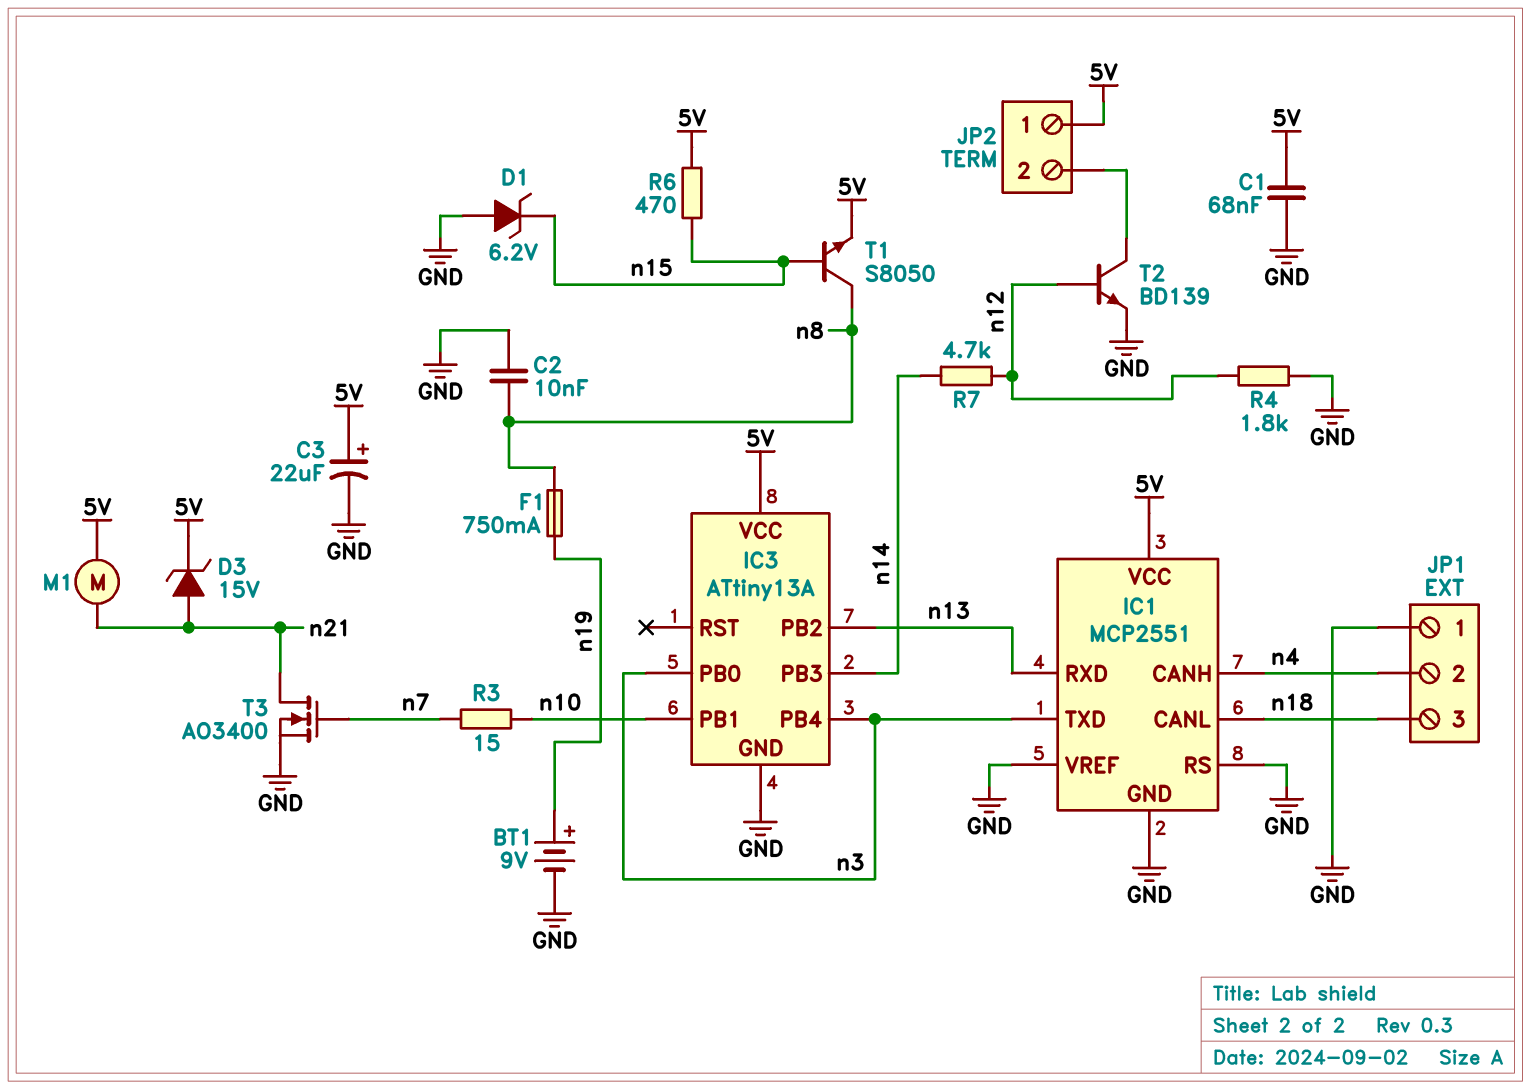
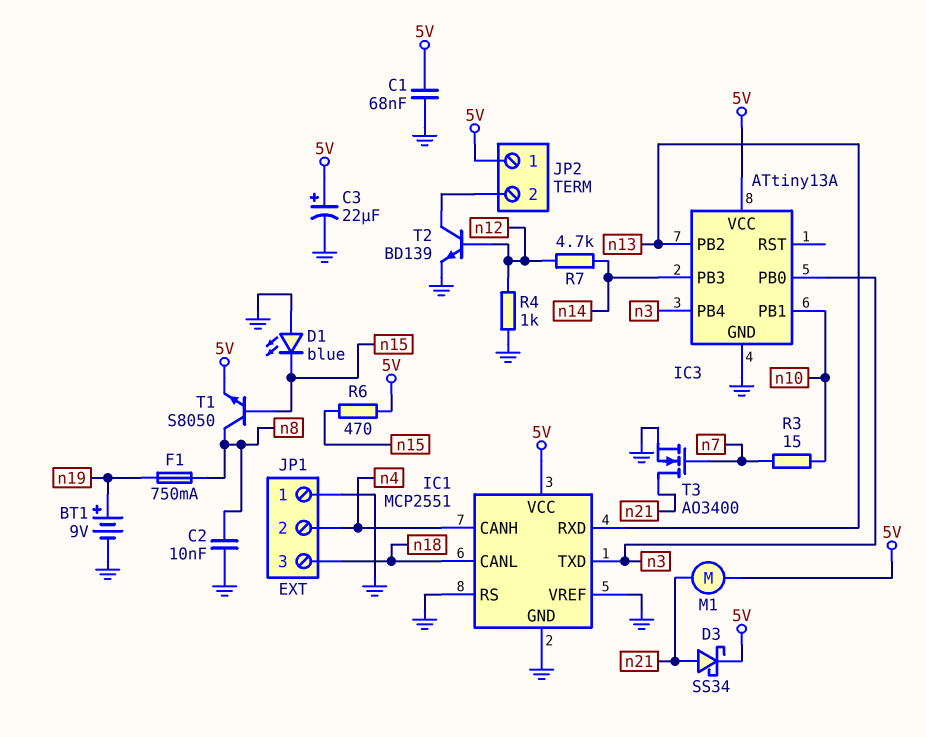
D1: zener 6.2V (A GND, K n15) -> LED blue (A GND, K n15)
D3: zener 15V (A n21, K 5V) -> schottky SS34 (A n21, K 5V)
R4: 1.8k (GND, n12) -> 1k (GND, n12)

